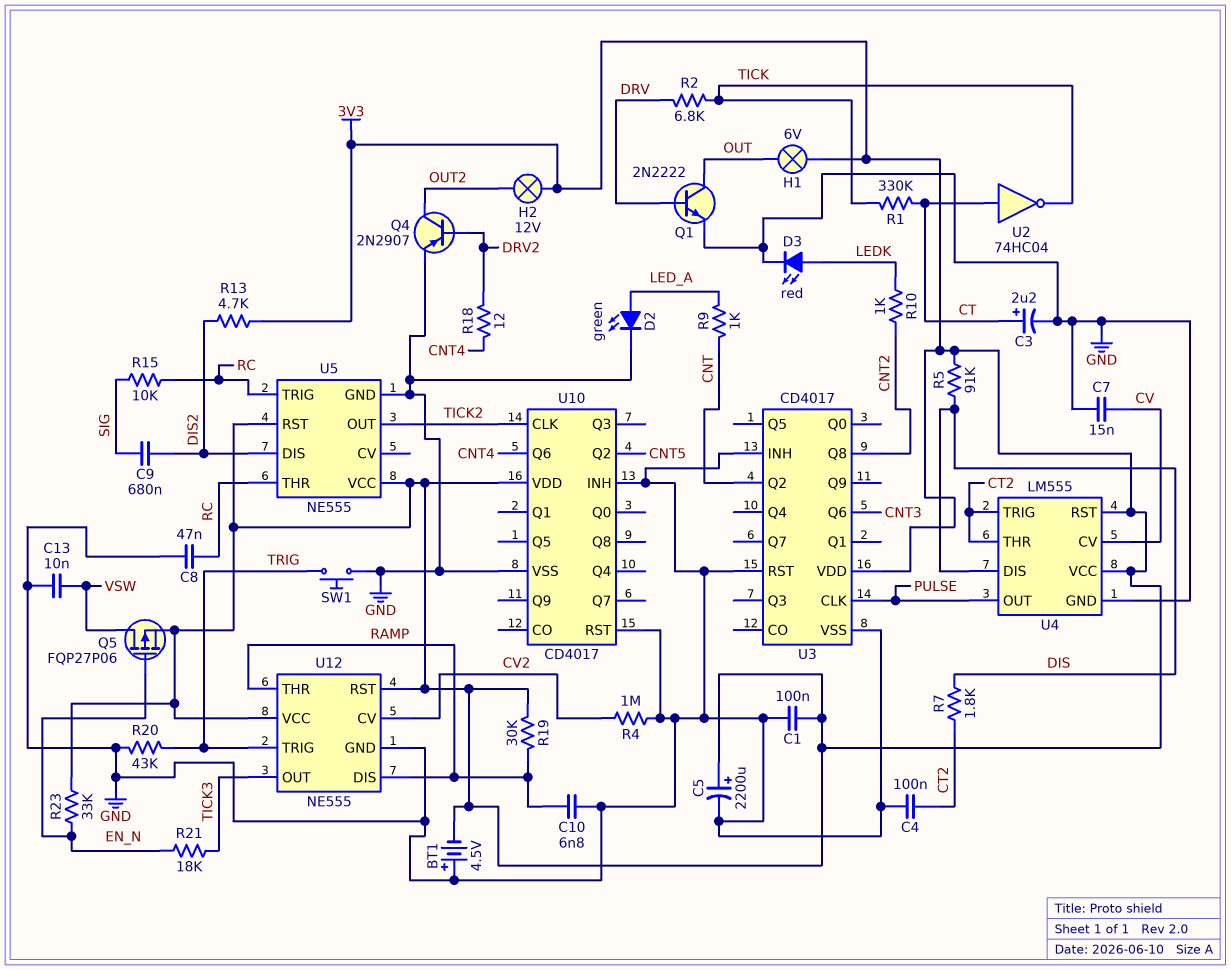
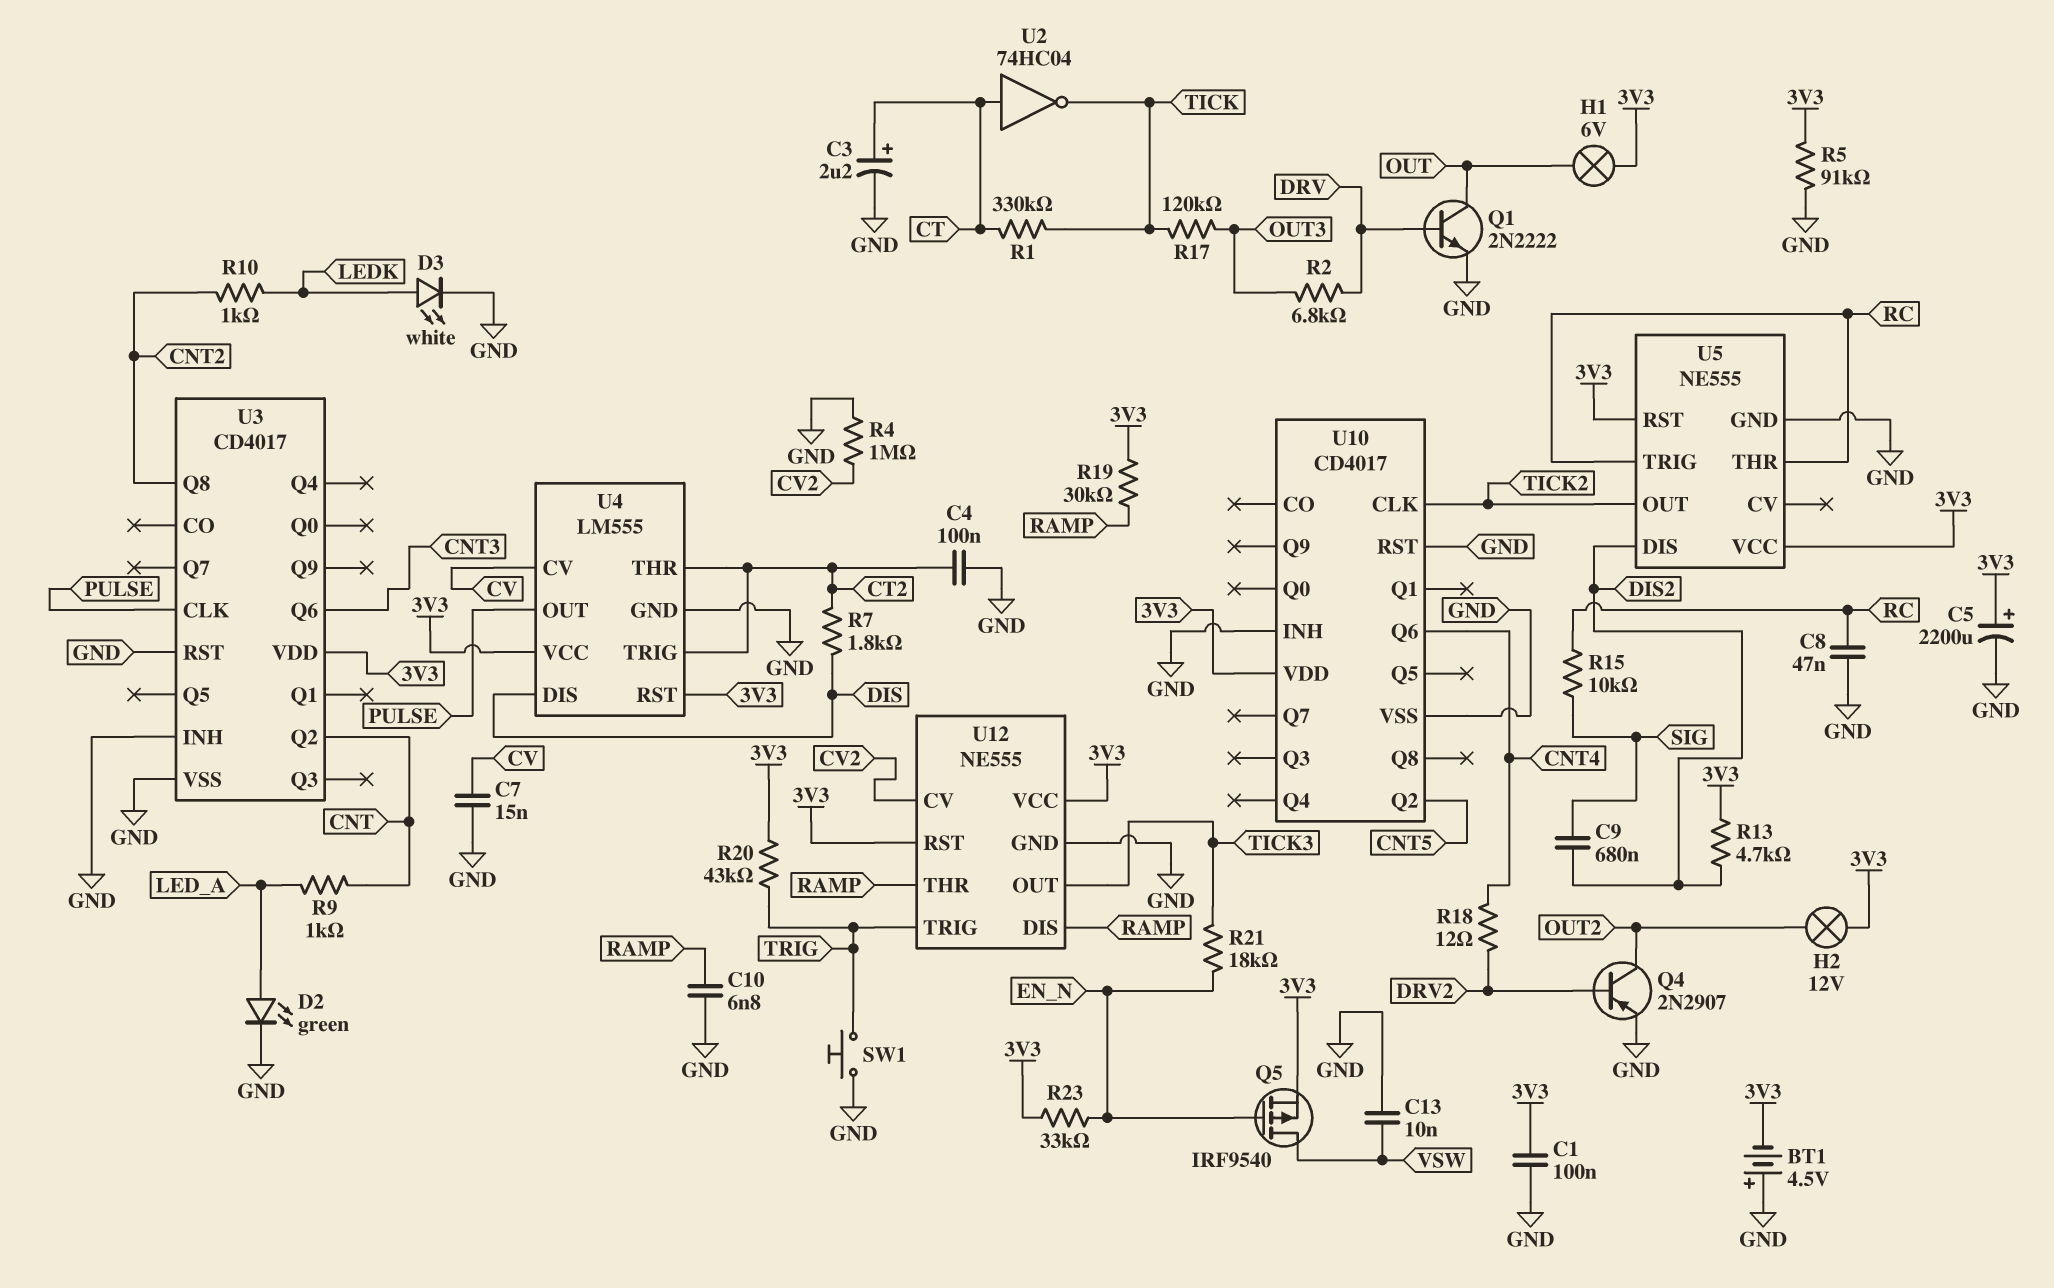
D3: LED red (A LEDK, K GND) -> LED white (A LEDK, K GND)
Q5: PMOS FQP27P06 (G EN_N, D VSW, S 3V3) -> PMOS IRF9540 (G EN_N, D VSW, S 3V3)
R2: 6.8k (DRV, TICK) -> 6.8k (DRV, OUT3)
R5: 91k (3V3, DIS) -> 91k (3V3, GND)
R17: none -> 120k (OUT3, TICK)
R20: 43k (GND, TRIG) -> 43k (3V3, TRIG)

